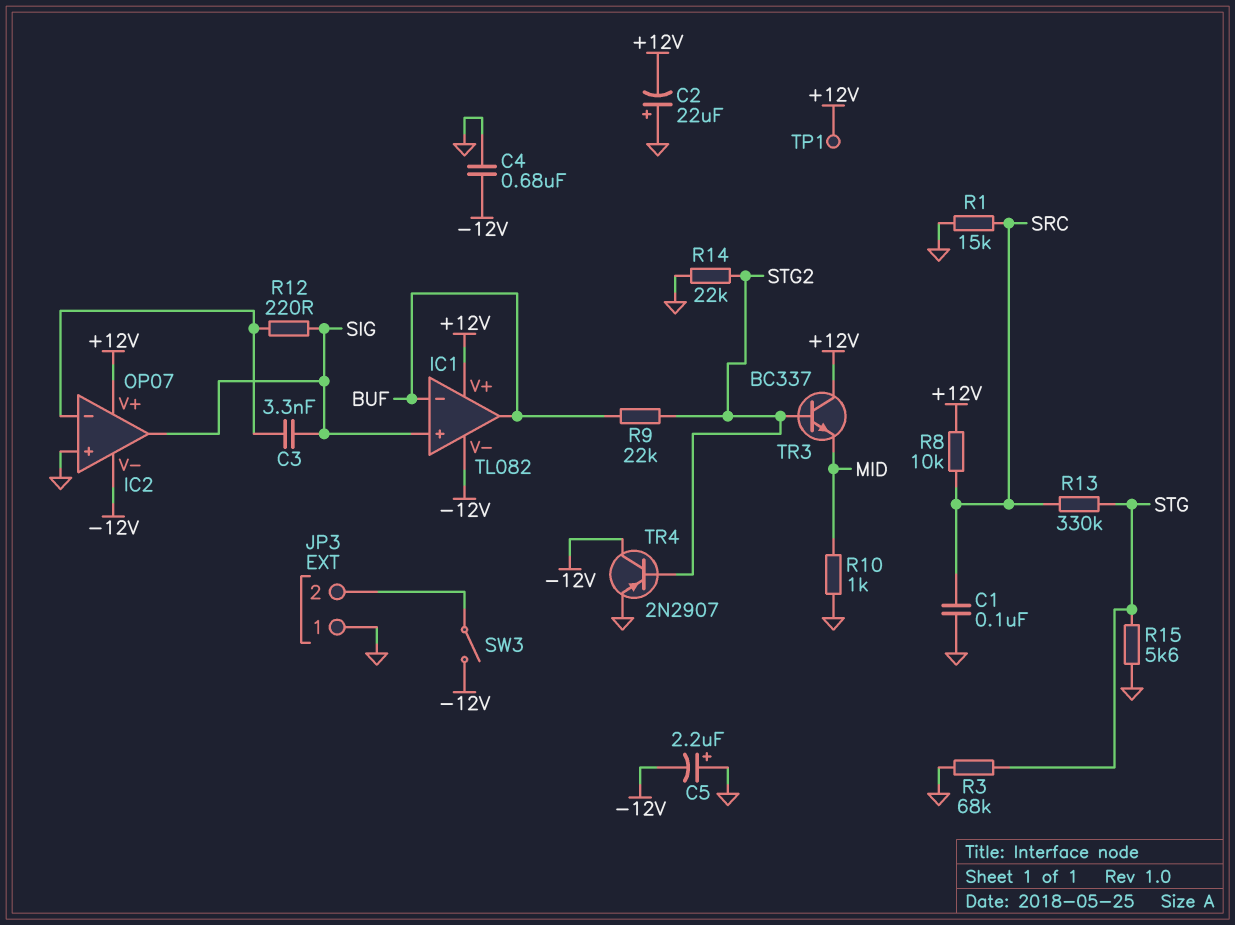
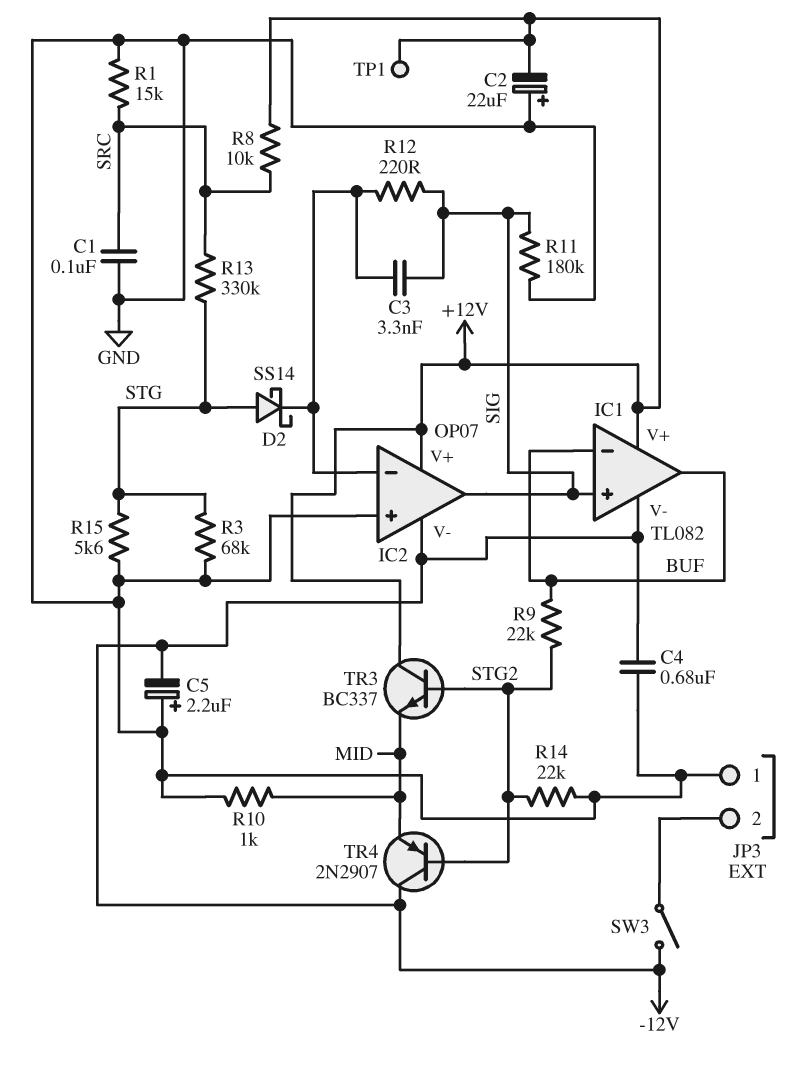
D2: none -> schottky SS14 (A STG, K IC2/in-)
R11: none -> 180k (GND, SIG)
TR4: PNP 2N2907 (B STG2, C -12V, E GND) -> PNP 2N2907 (B STG2, C -12V, E MID)

